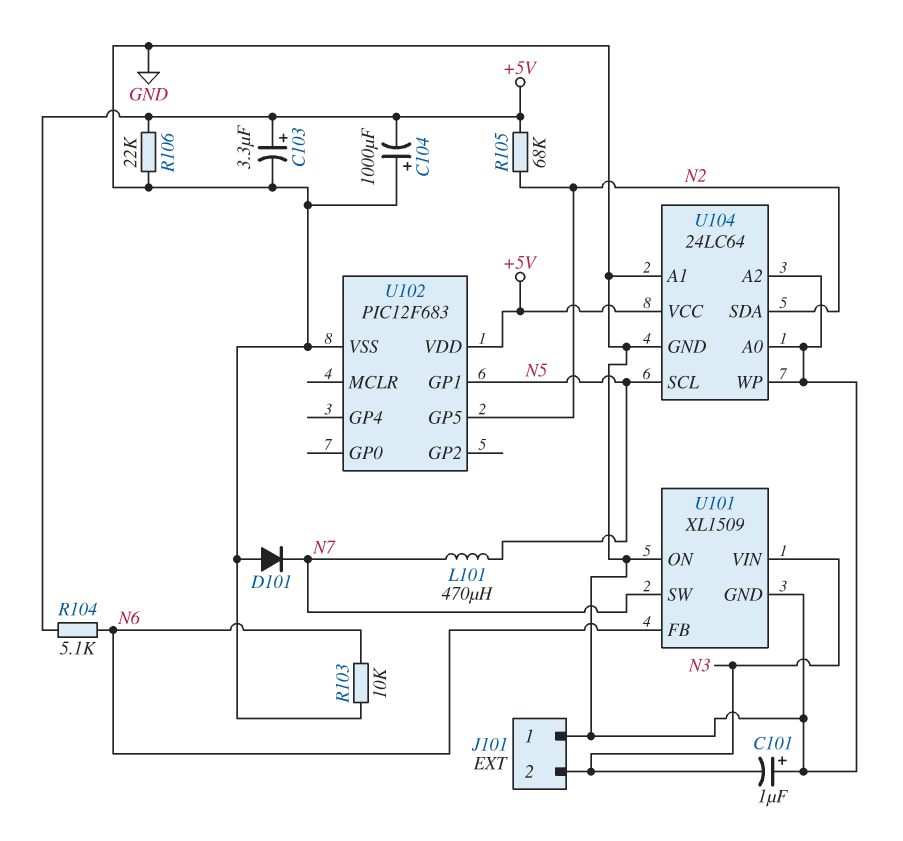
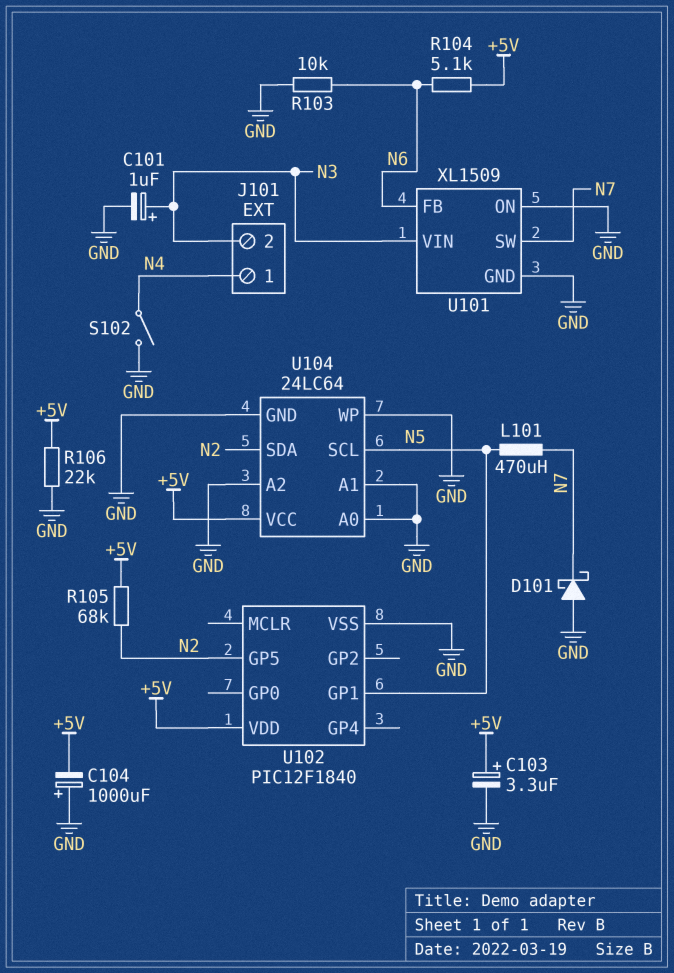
C101: 1uF (plus GND, minus N3) -> 1uF (plus N3, minus GND)
D101: diode (A GND, K N7) -> schottky (A GND, K N7)
J101 pin 1: GND -> N4
S102: none -> switch (GND, N4)
U102: PIC12F683 -> PIC12F1840

